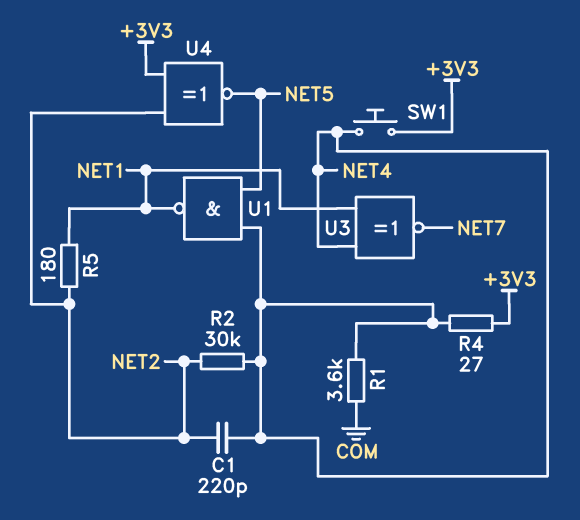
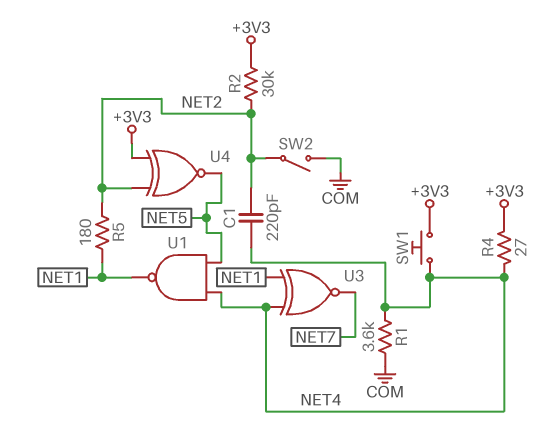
R2: 30k (NET2, NET4) -> 30k (+3V3, NET2)
SW2: none -> switch (COM, NET2)

